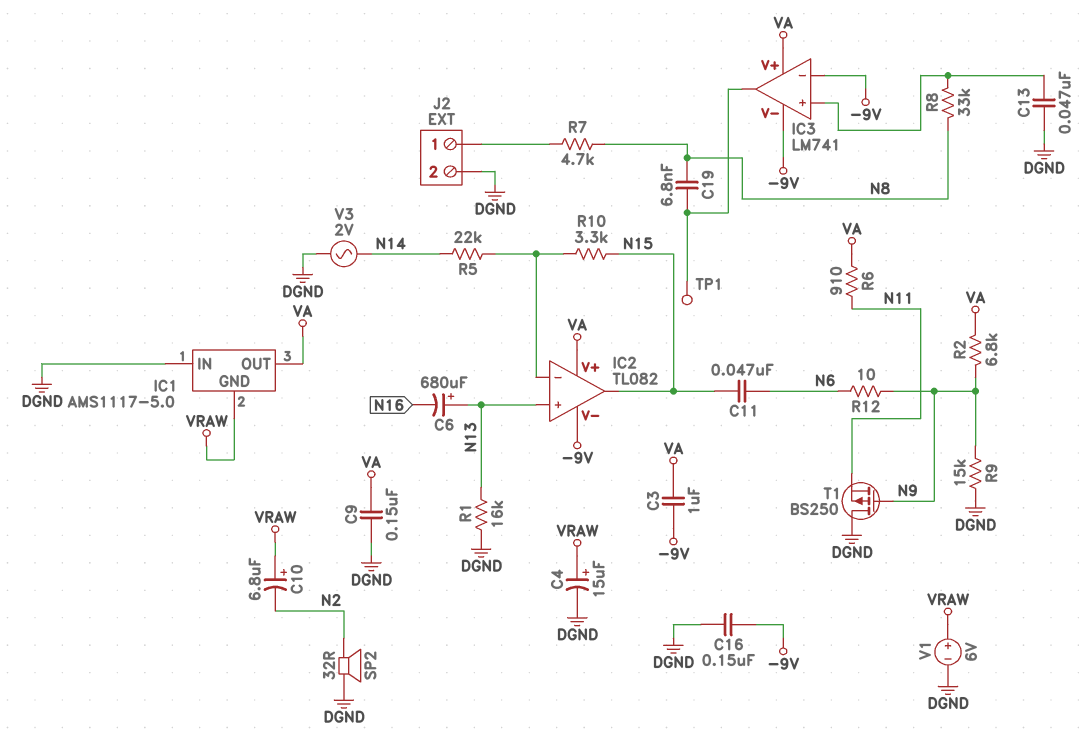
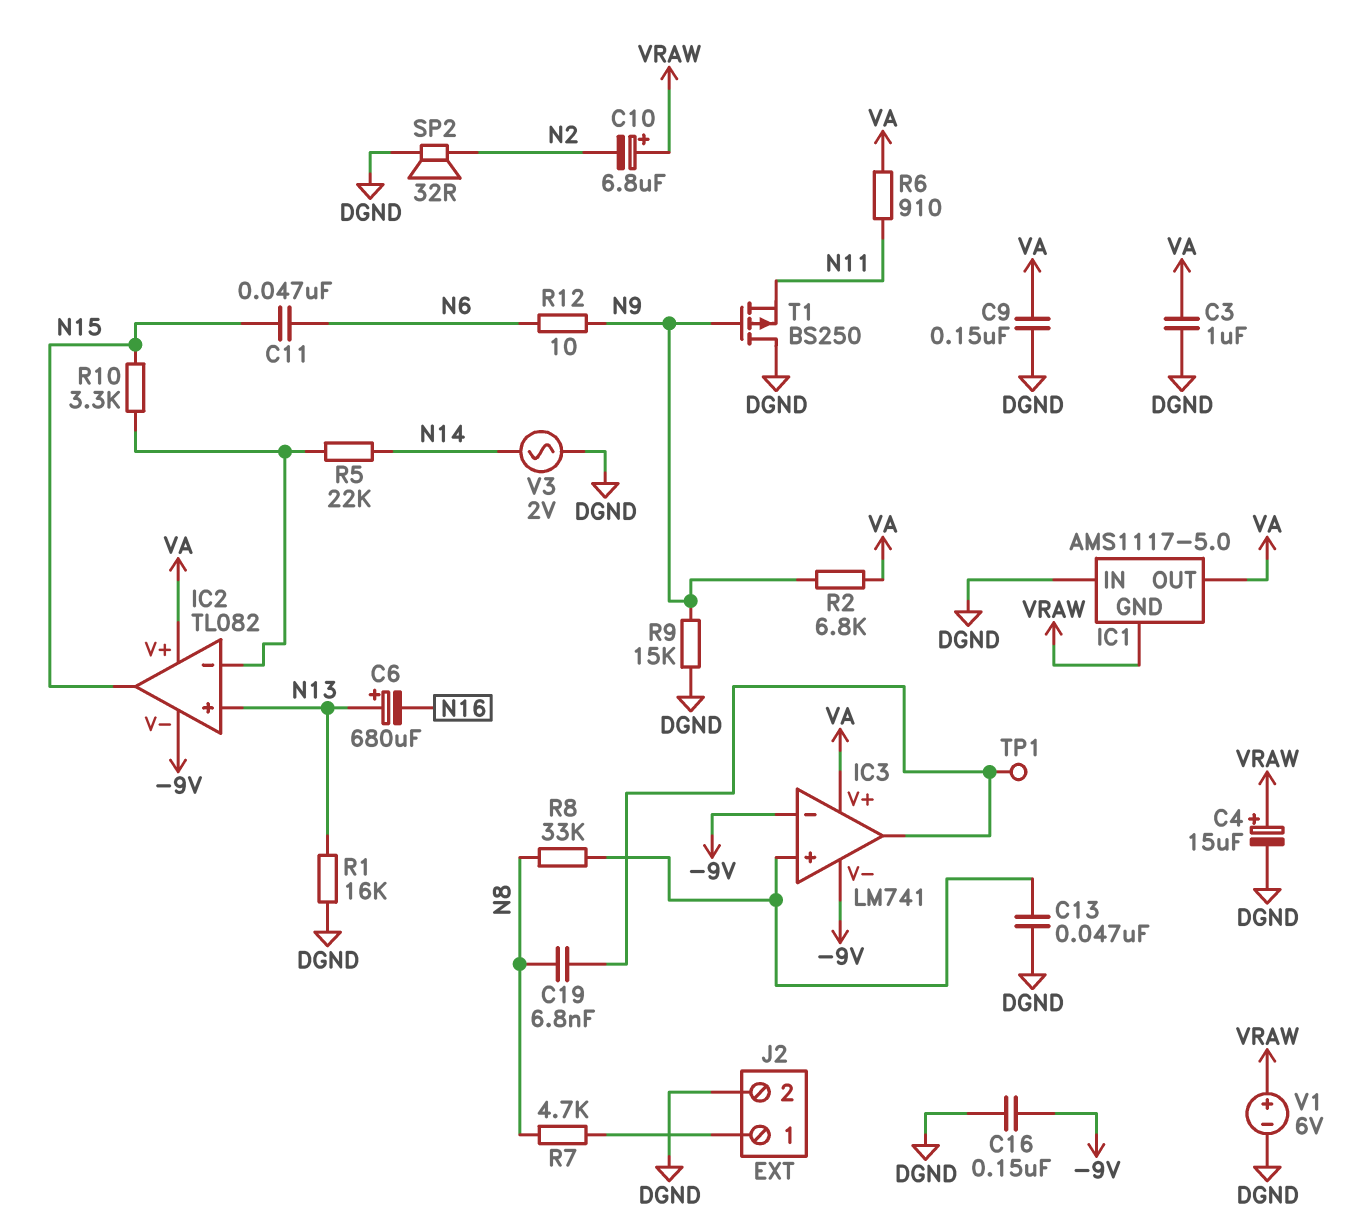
C3: 1uF (-9V, VA) -> 1uF (DGND, VA)

